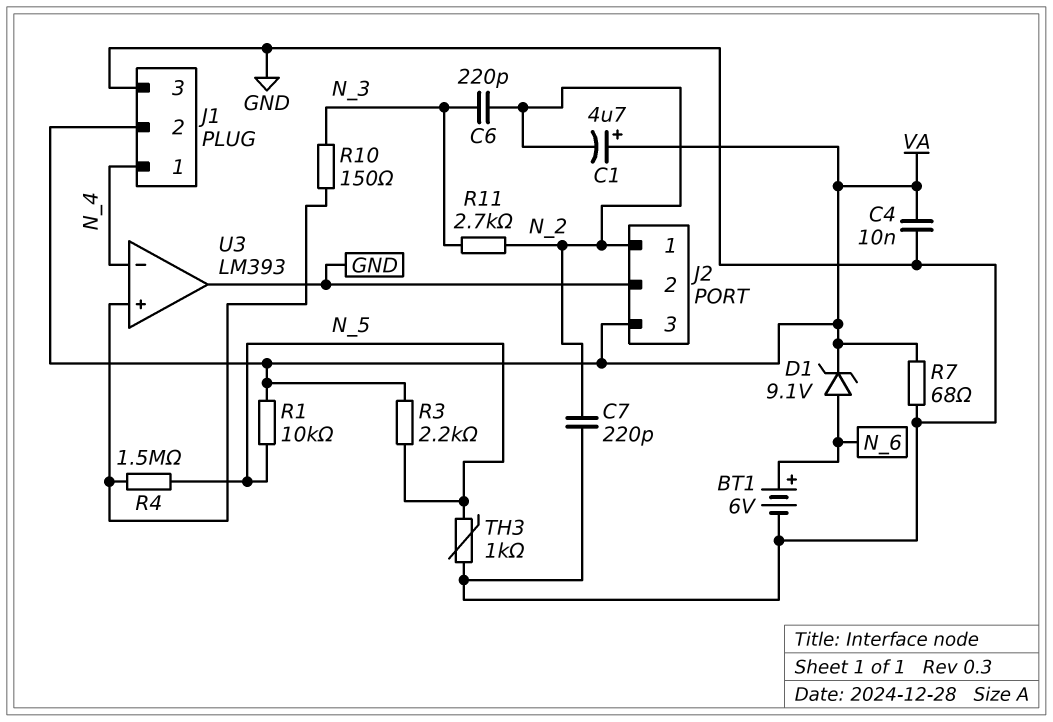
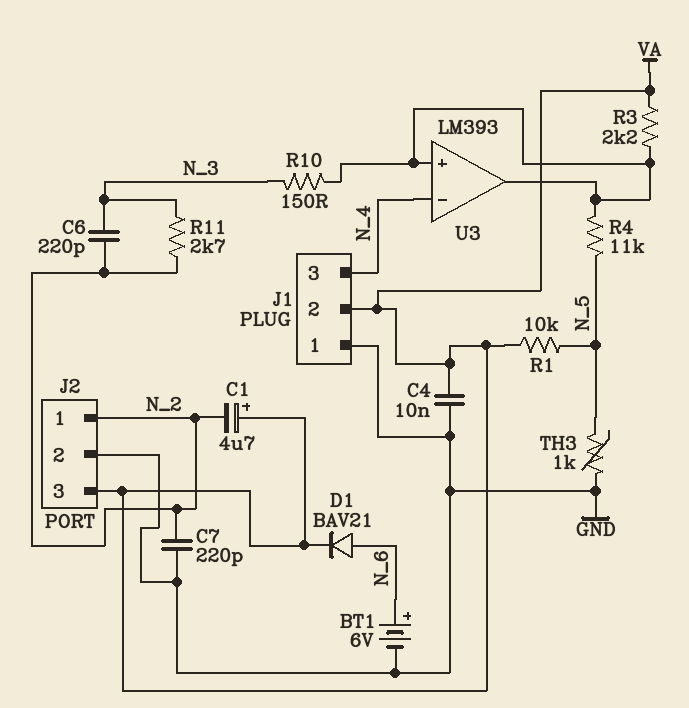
D1: zener 9.1V (A N_6, K VA) -> diode BAV21 (A N_6, K VA)
J1 pin 1: N_4 -> GND
J1 pin 3: GND -> N_4
R3: 2.2k (N_5, VA) -> 2.2k (U3/in+, VA)
R4: 1.5M (N_5, U3/in+) -> 11k (N_5, U3/in+)
R7: 68 (GND, VA) -> none
U3 pin out: GND -> U3/in+

